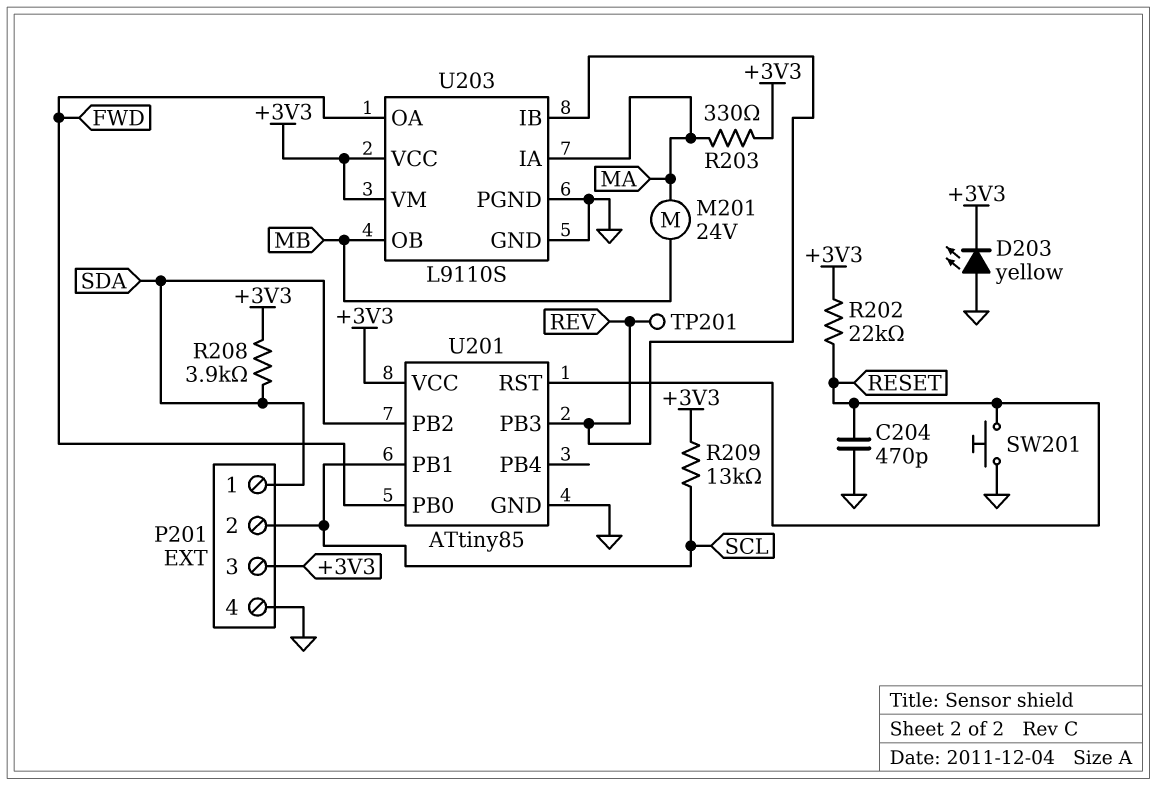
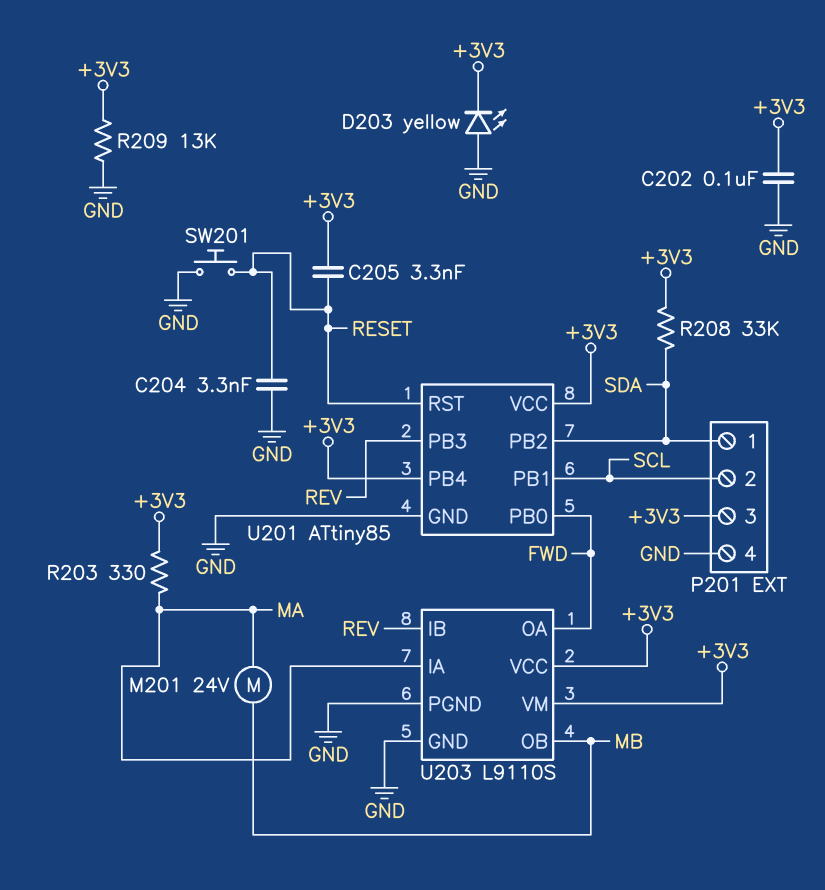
C202: none -> 100nF (+3V3, GND)
C204: 470pF (GND, RESET) -> 3.3nF (GND, RESET)
C205: none -> 3.3nF (+3V3, RESET)
R202: 22k (+3V3, RESET) -> none
R208: 3.9k (+3V3, SDA) -> 33k (+3V3, SDA)
R209: 13k (+3V3, SCL) -> 13k (+3V3, GND)
TP201: test point (REV) -> none
U201 pin PB4: none -> +3V3

